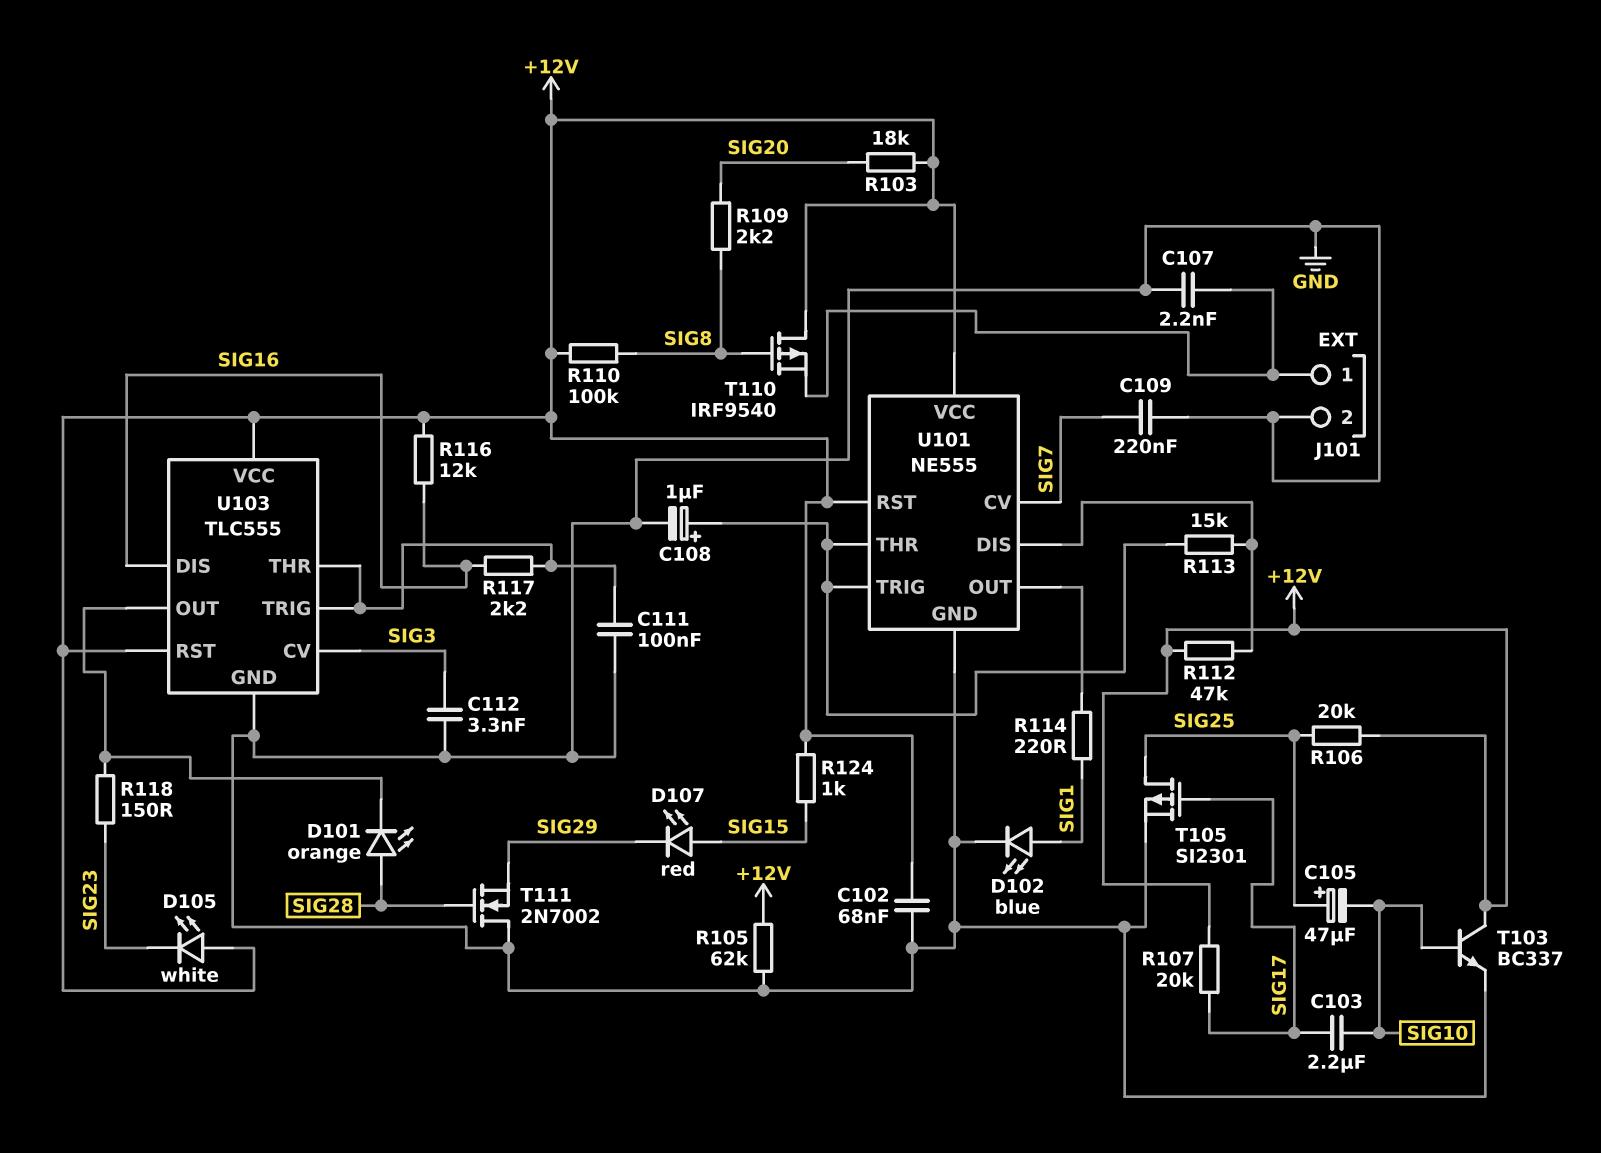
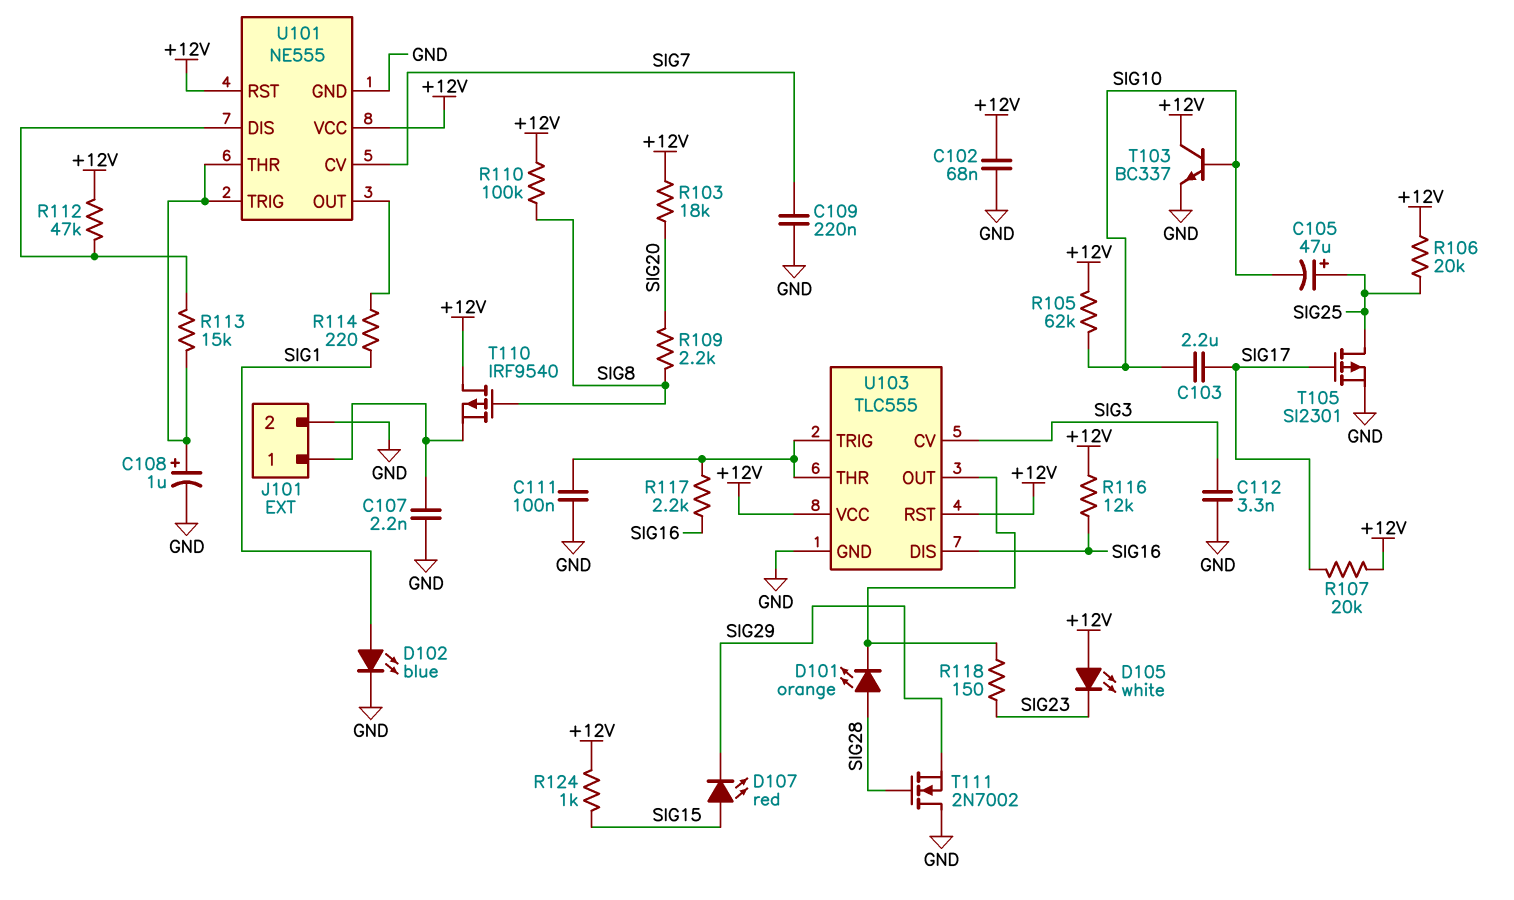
R105: 62k (+12V, GND) -> 62k (+12V, SIG10)

